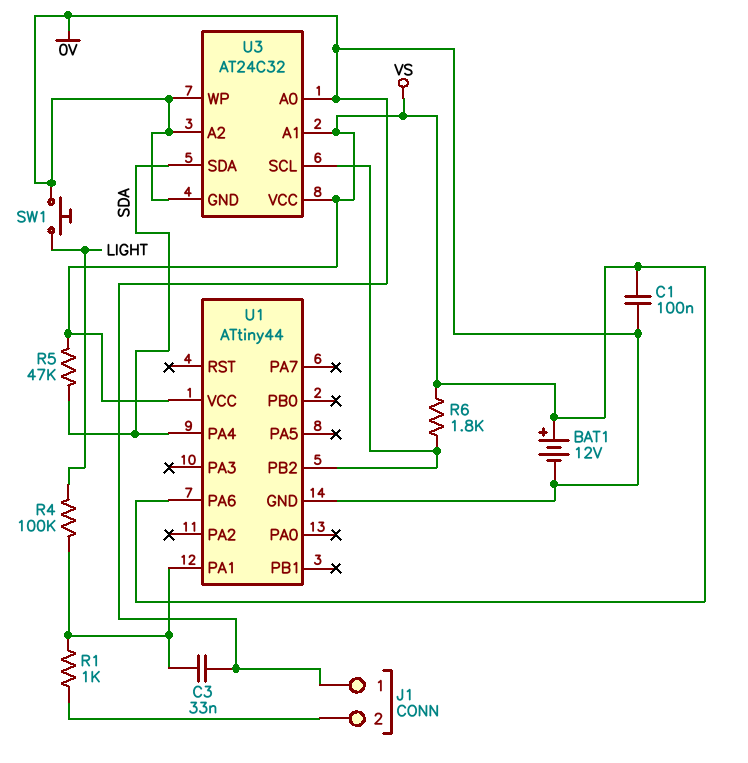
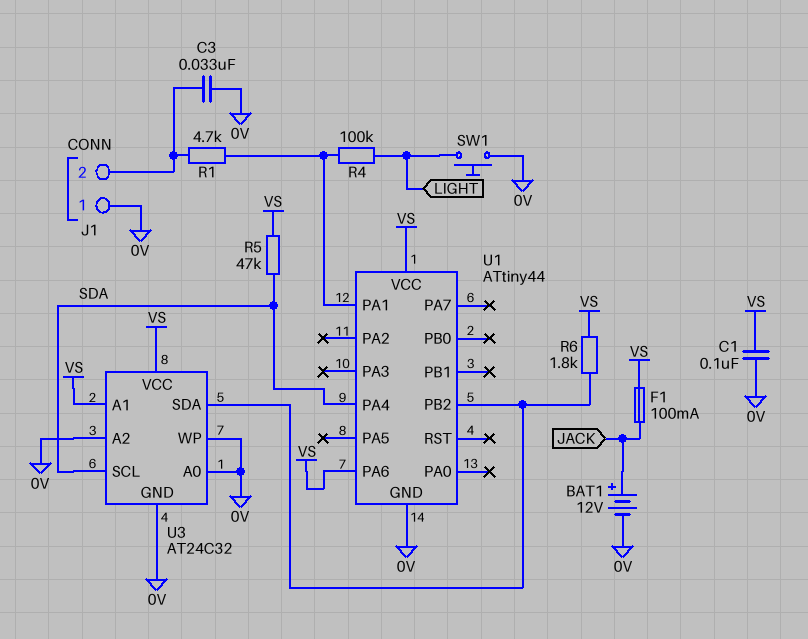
BAT1: 12V (plus VS, minus 0V) -> 12V (plus JACK, minus 0V)
C3: 33nF (0V, U1/PA1) -> 33nF (0V, J1/2)
F1: none -> 100mA (JACK, VS)
R1: 1k (J1/2, U1/PA1) -> 4.7k (J1/2, U1/PA1)
U3 pin SCL: U1/PB2 -> SDA
U3 pin SDA: SDA -> U1/PB2

